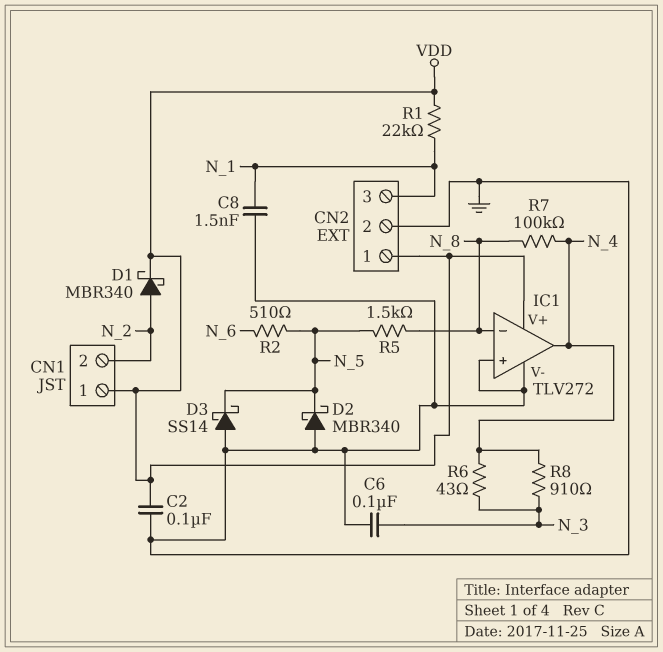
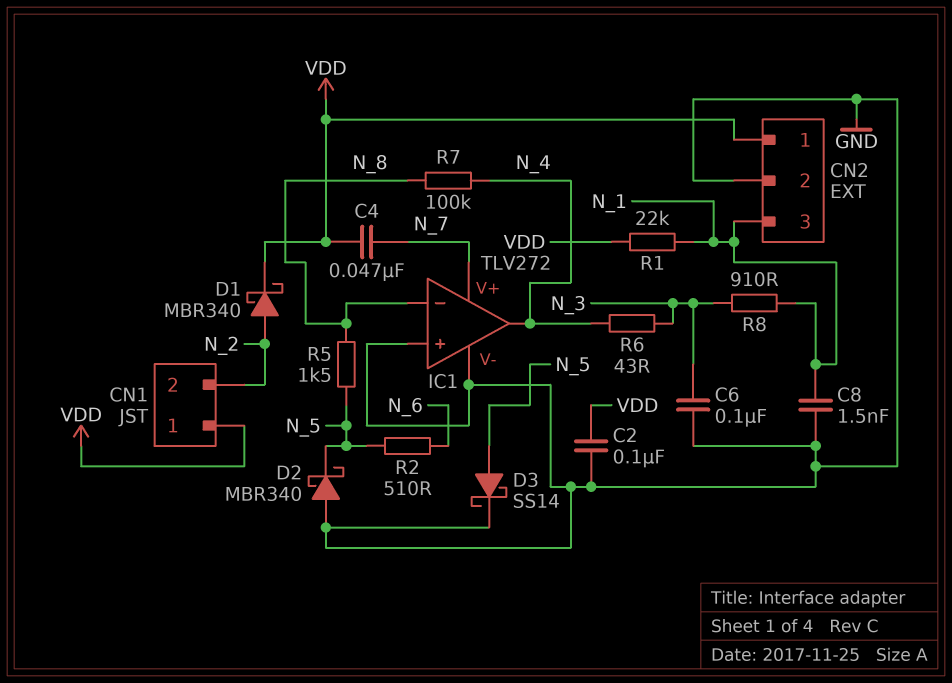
C4: none -> 47nF (N_7, VDD)
D3: schottky SS14 (A GND, K N_5) -> schottky SS14 (A N_5, K GND)
IC1 pin V+: VDD -> N_7
R8: 910 (N_3, N_4) -> 910 (N_1, N_3)

